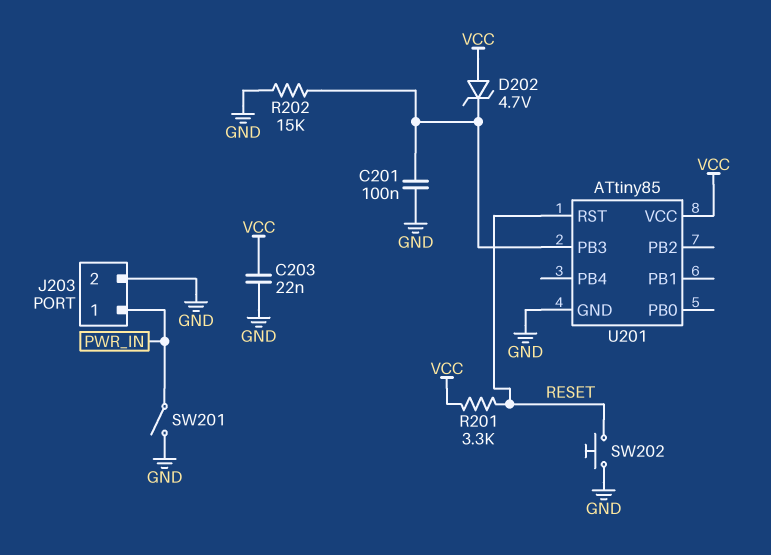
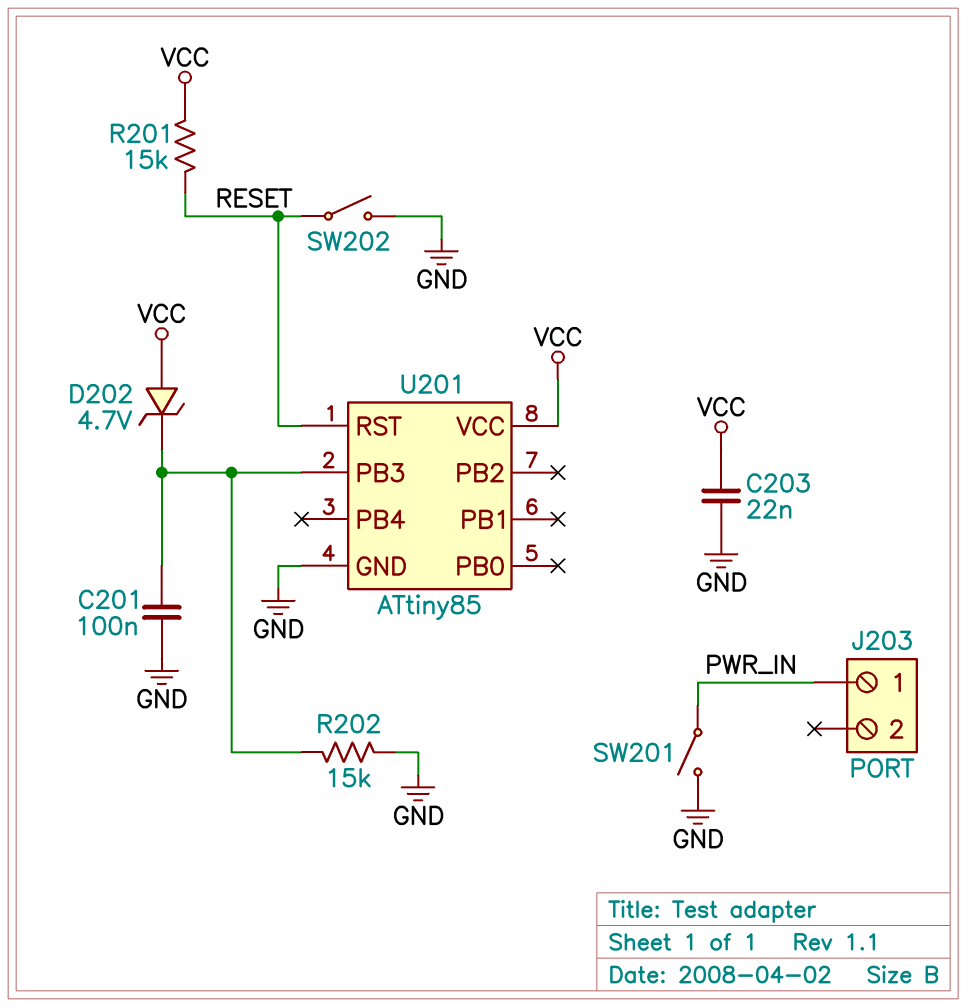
J203 pin 2: GND -> none
R201: 3.3k (RESET, VCC) -> 15k (RESET, VCC)
SW202: button (GND, RESET) -> switch (GND, RESET)

